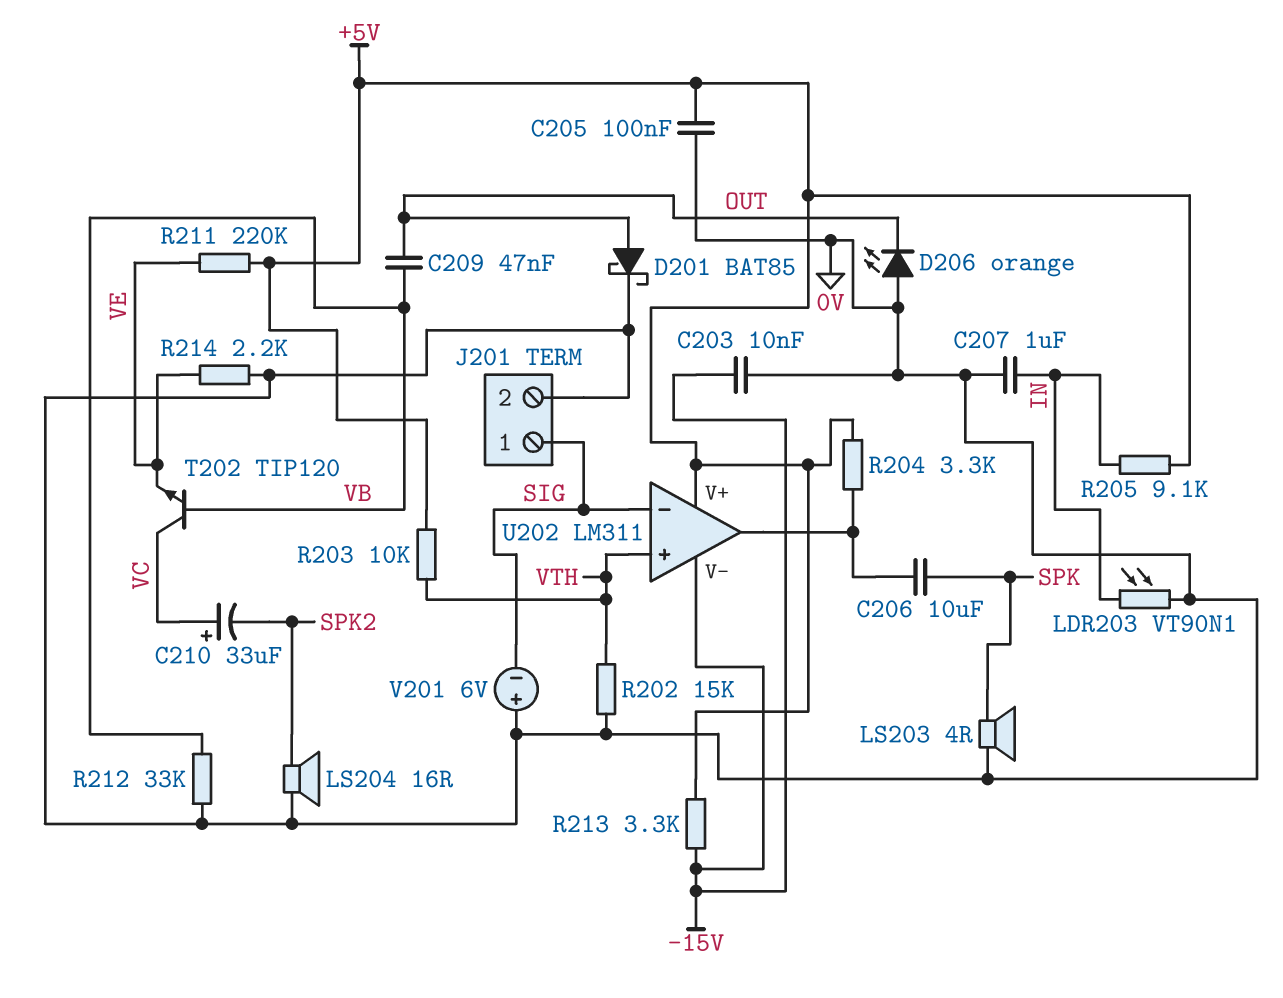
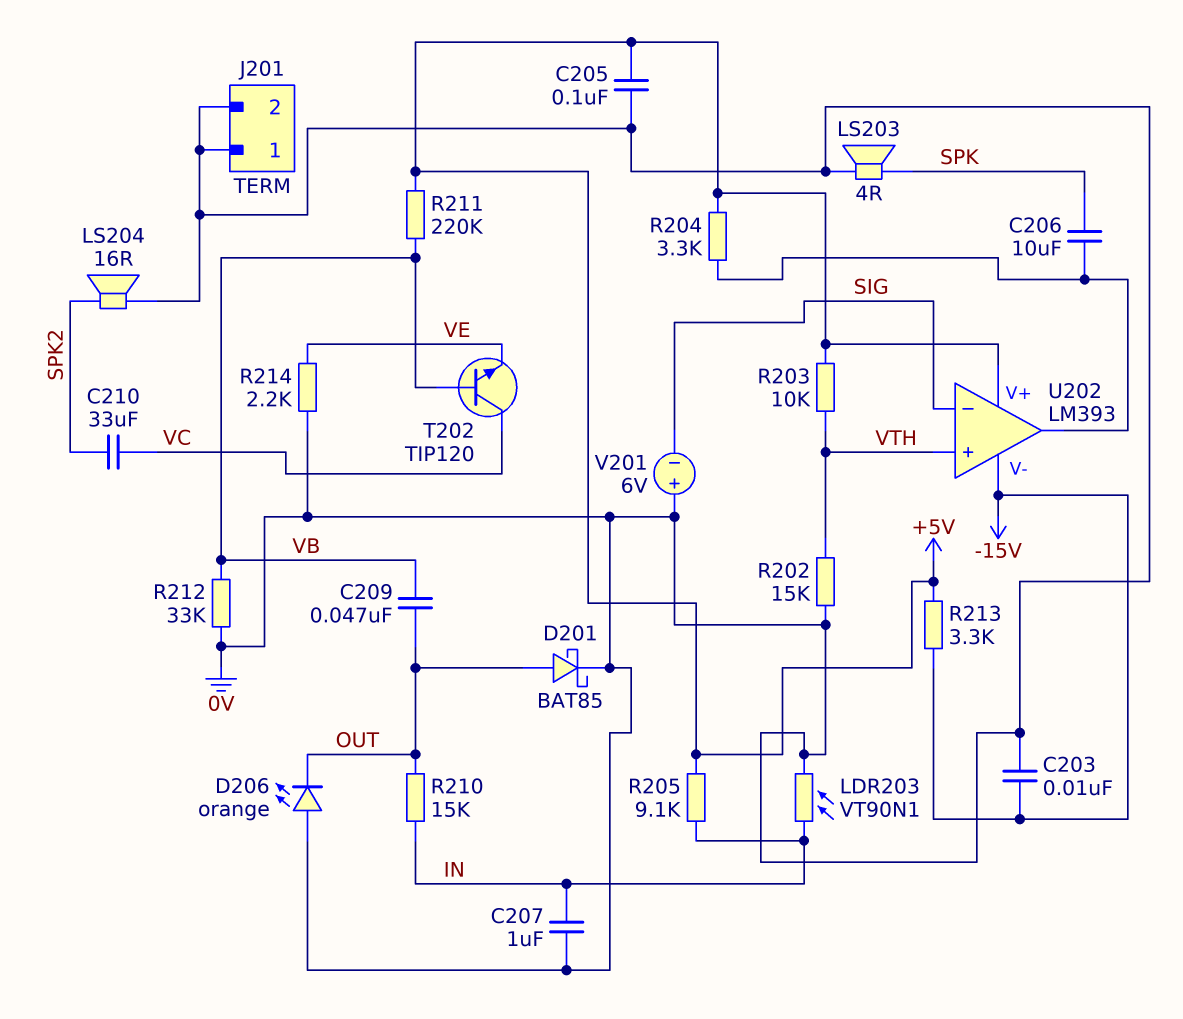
C210: 33uF (plus VC, minus SPK2) -> 33uF (SPK2, VC)
J201 pin 1: SIG -> 0V
R210: none -> 15k (IN, OUT)
R211: 220k (+5V, VE) -> 220k (+5V, VB)
U202: LM311 -> LM393

